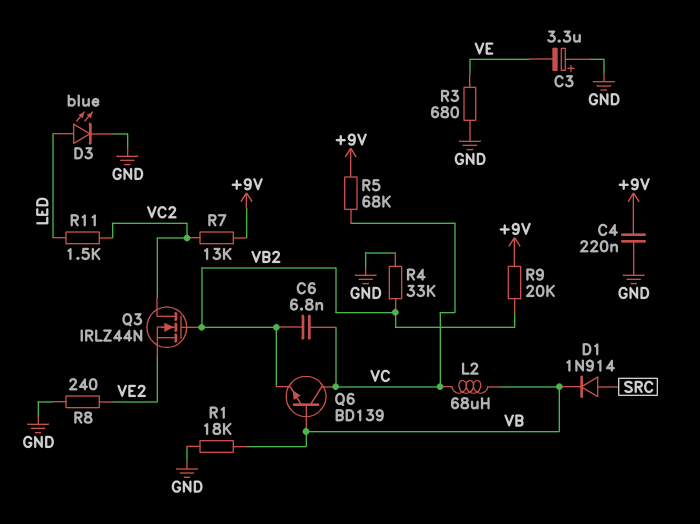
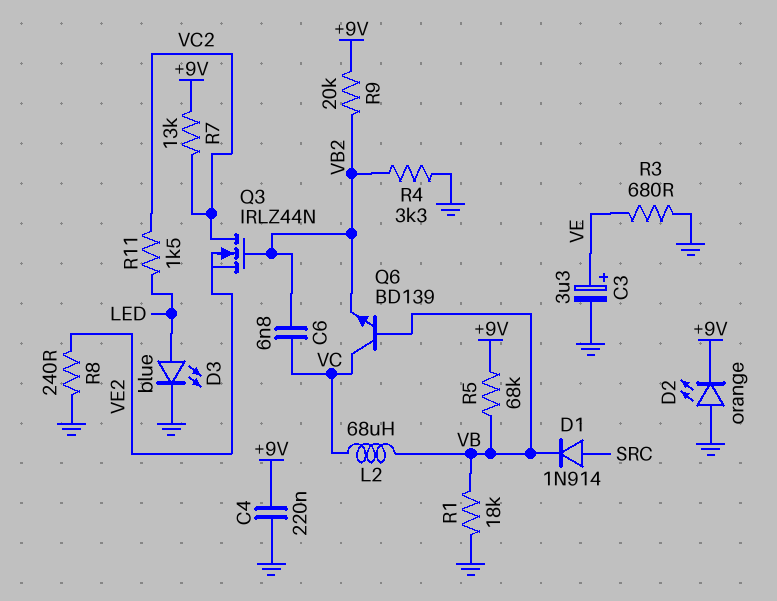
C3: 3.3uF (plus GND, minus VE) -> 3.3uF (plus VE, minus GND)
D2: none -> LED orange (A GND, K +9V)
R4: 33k (GND, VB2) -> 3.3k (GND, VB2)
R5: 68k (+9V, VC) -> 68k (+9V, VB)

